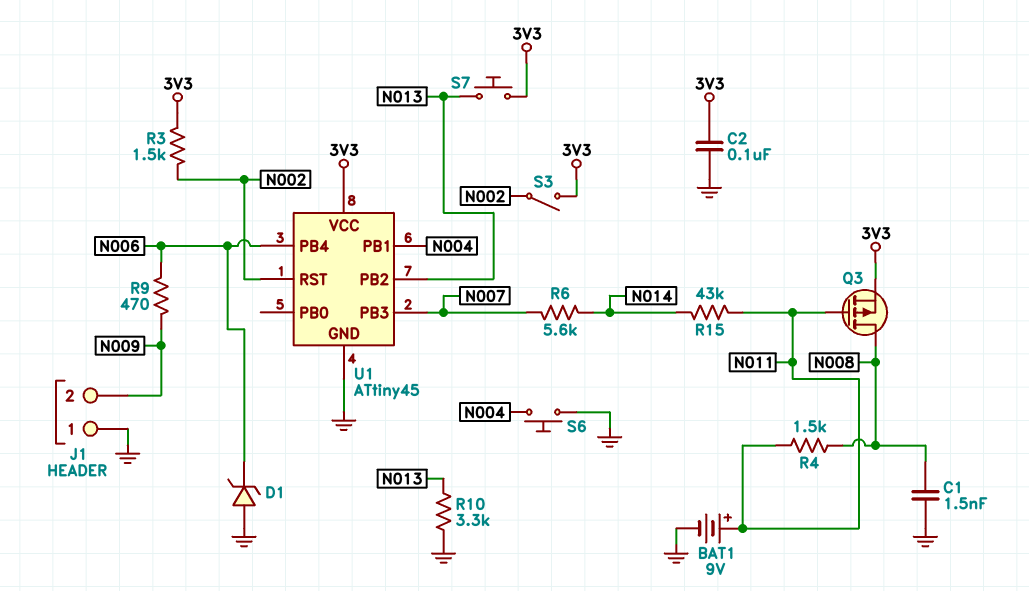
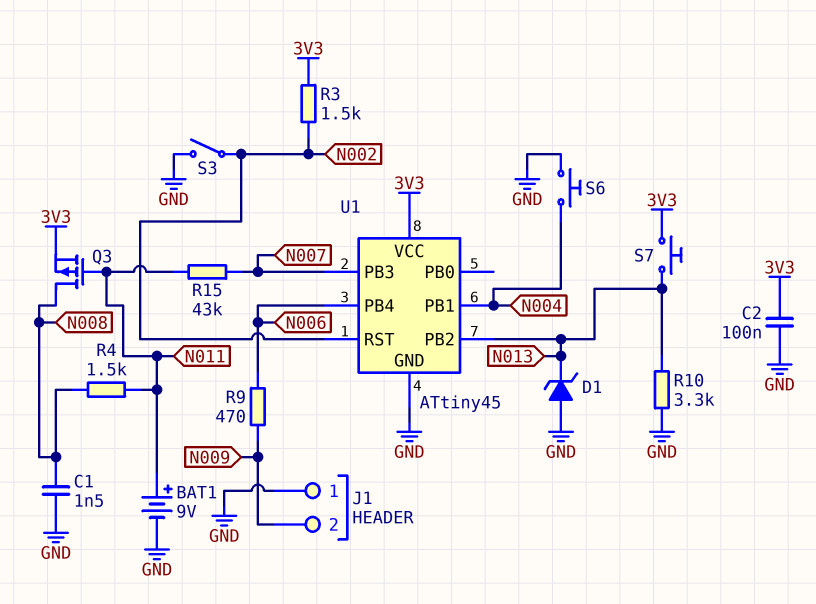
D1: zener (A GND, K N006) -> zener (A GND, K N013)
R6: 5.6k (N007, N014) -> none
R15: 43k (N011, N014) -> 43k (N007, N011)
S3: switch (3V3, N002) -> switch (GND, N002)

